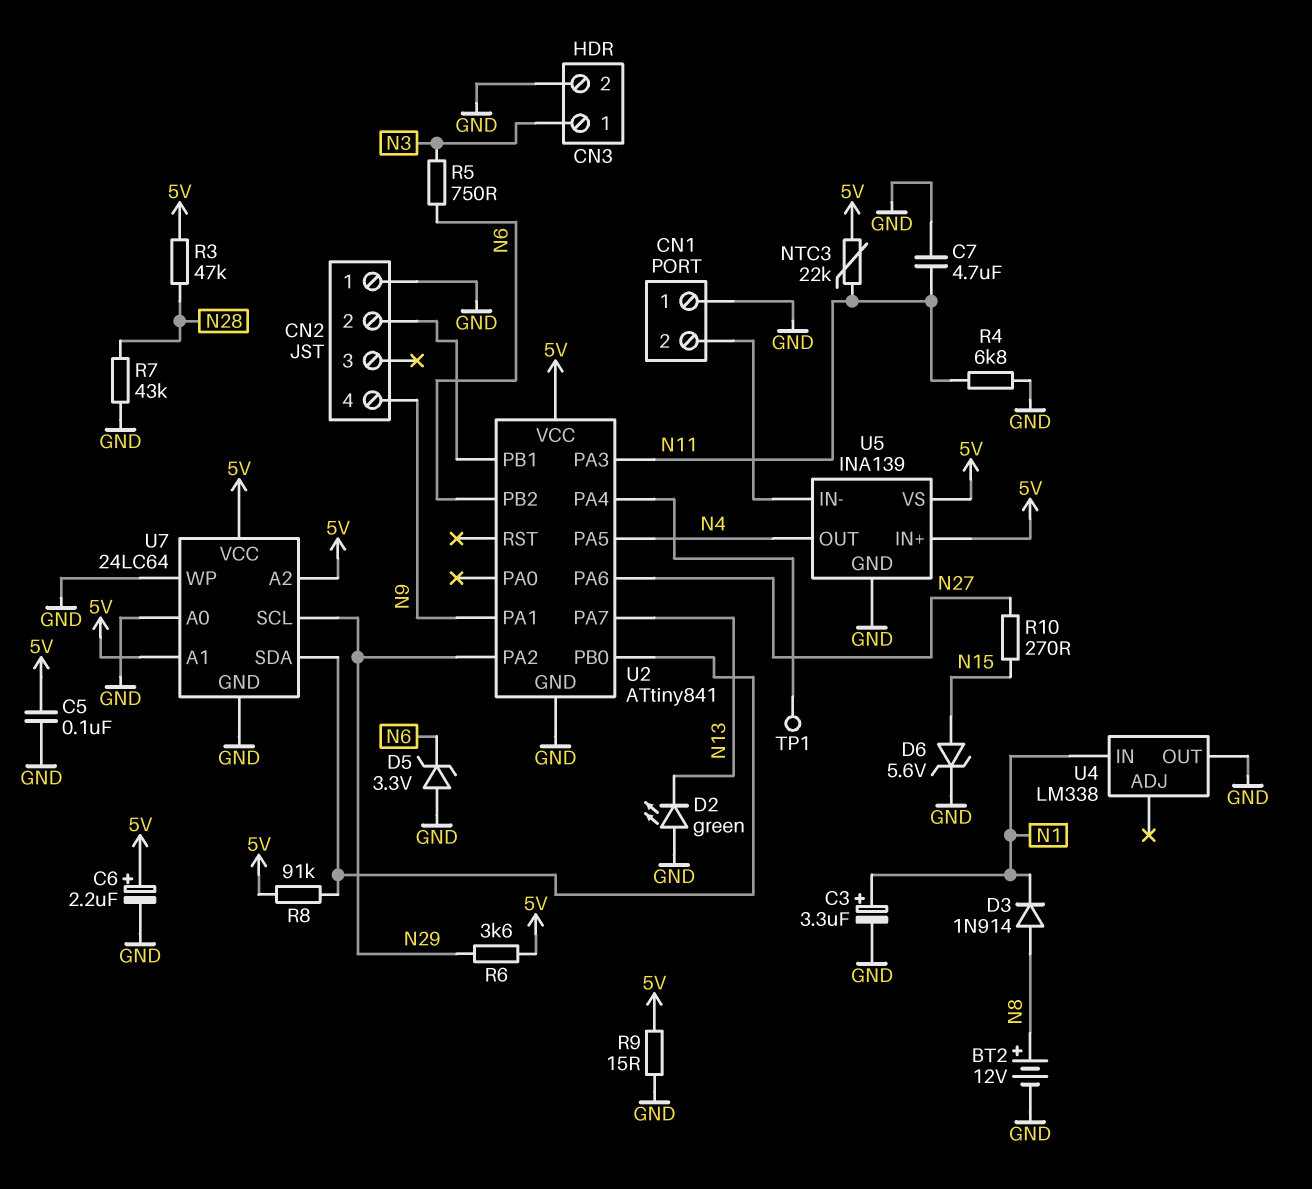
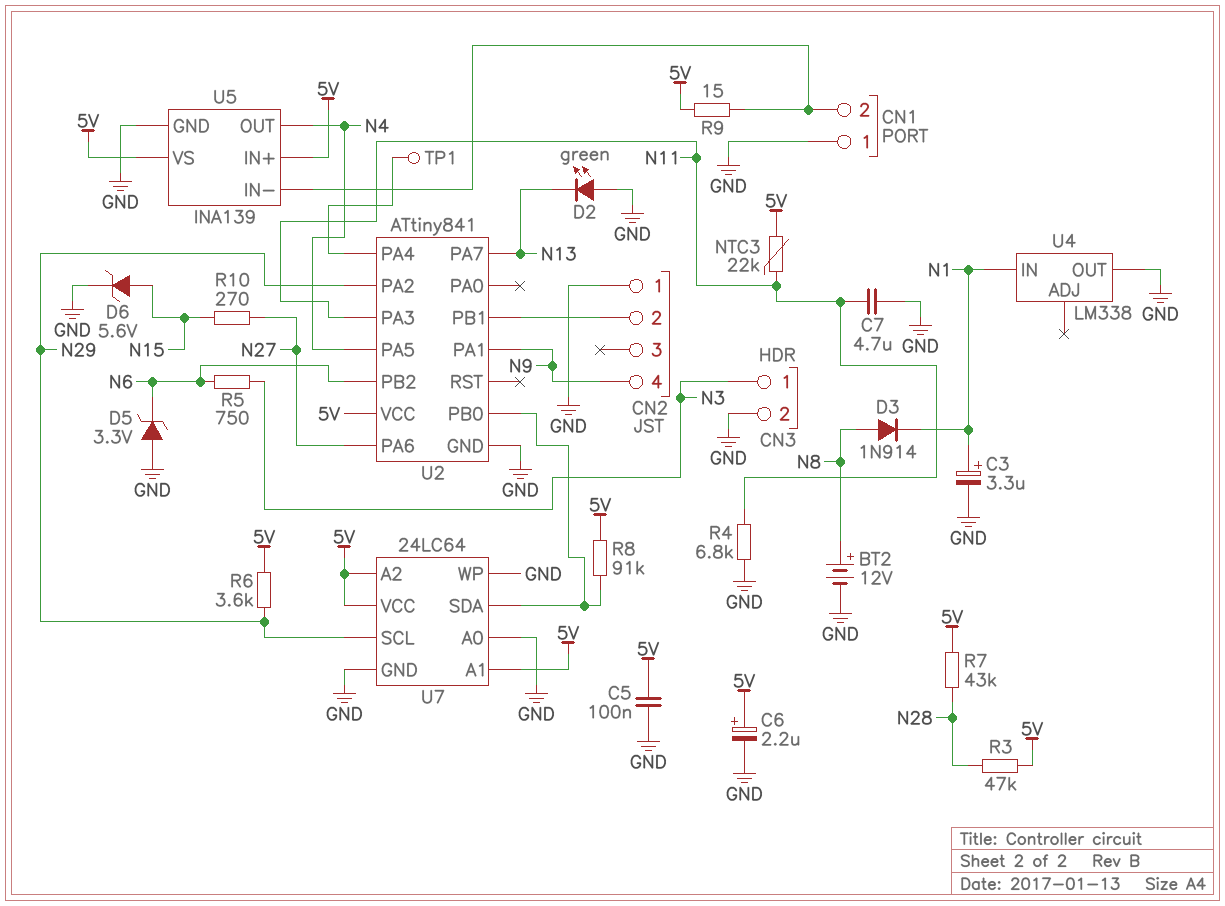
R7: 43k (GND, N28) -> 43k (5V, N28)
R9: 15 (5V, GND) -> 15 (5V, CN1/2)

